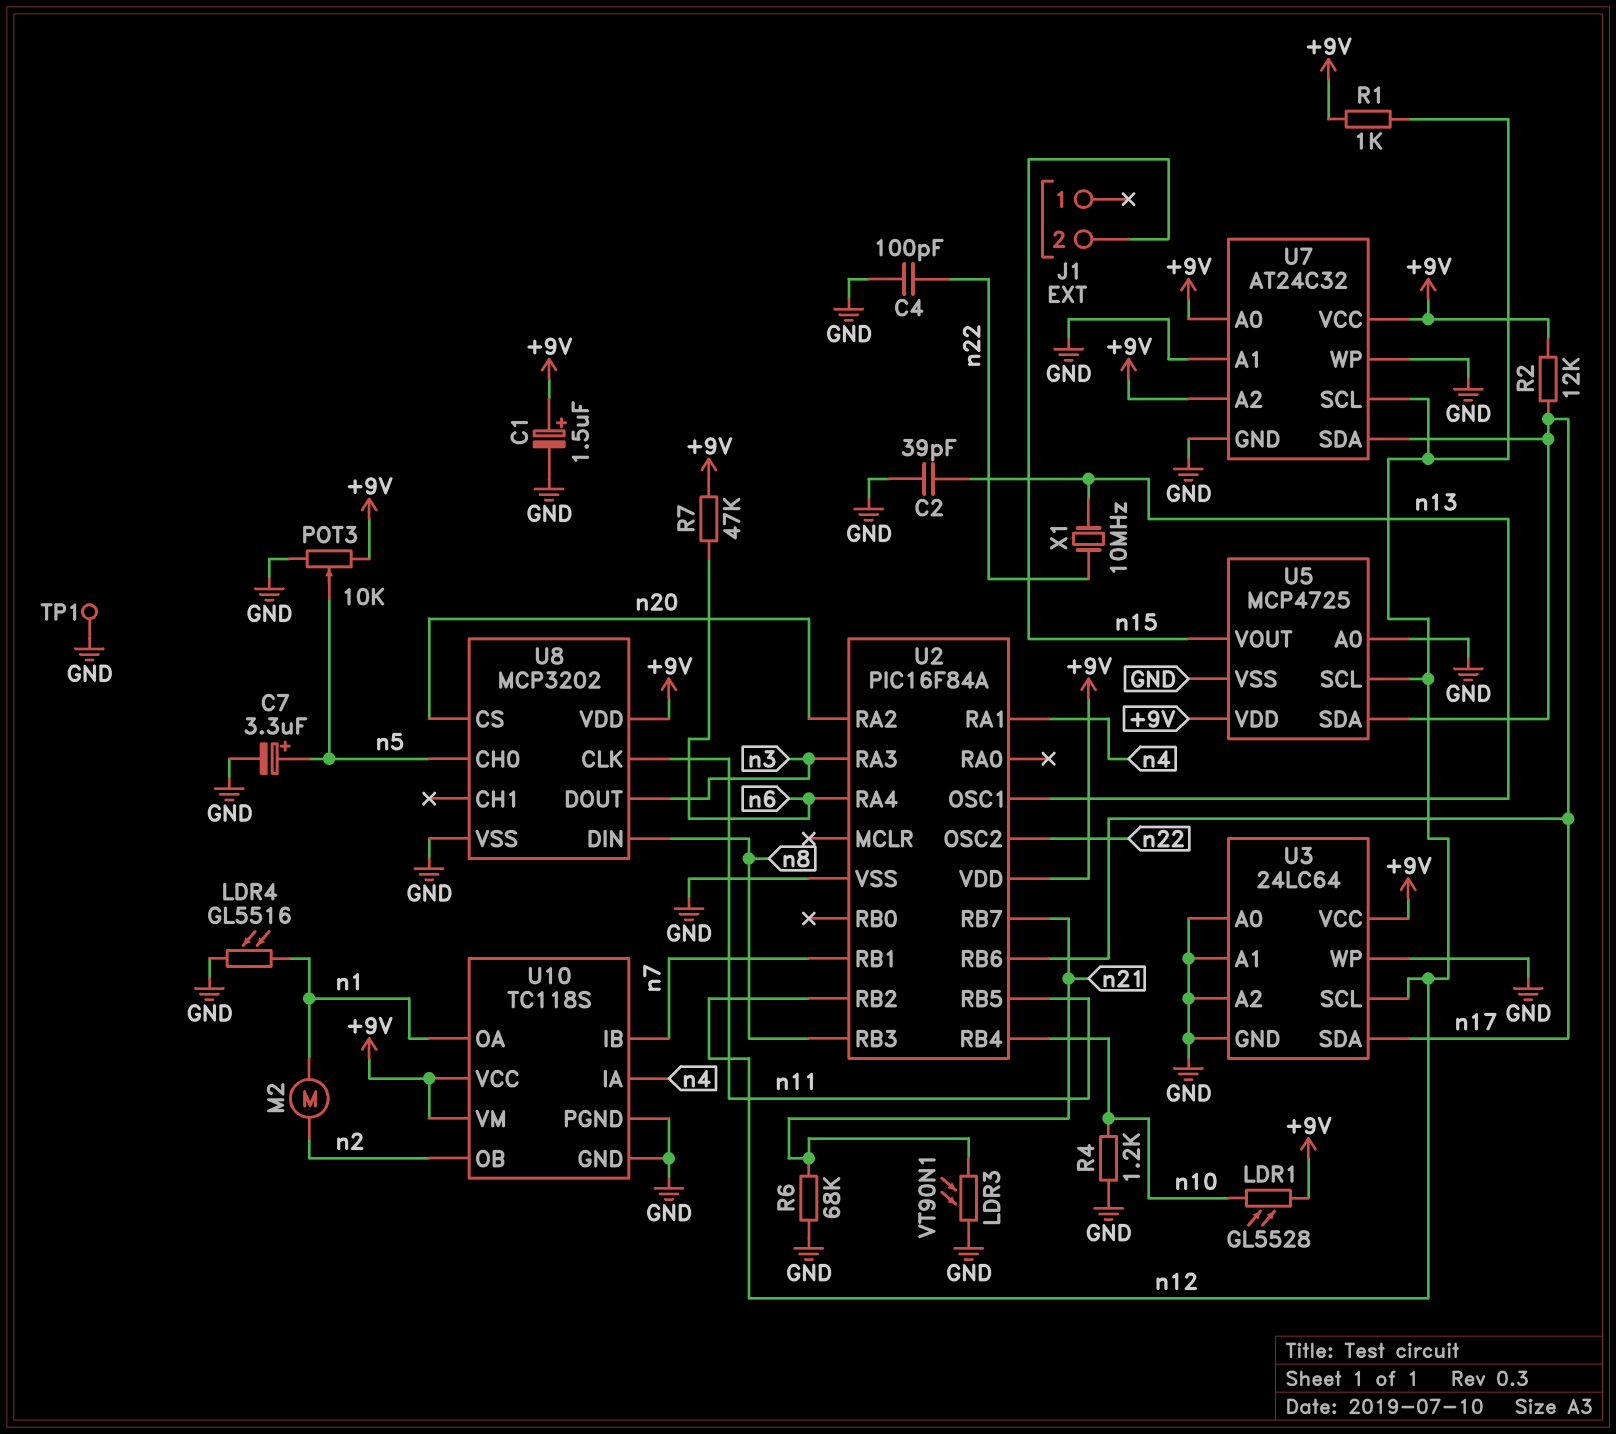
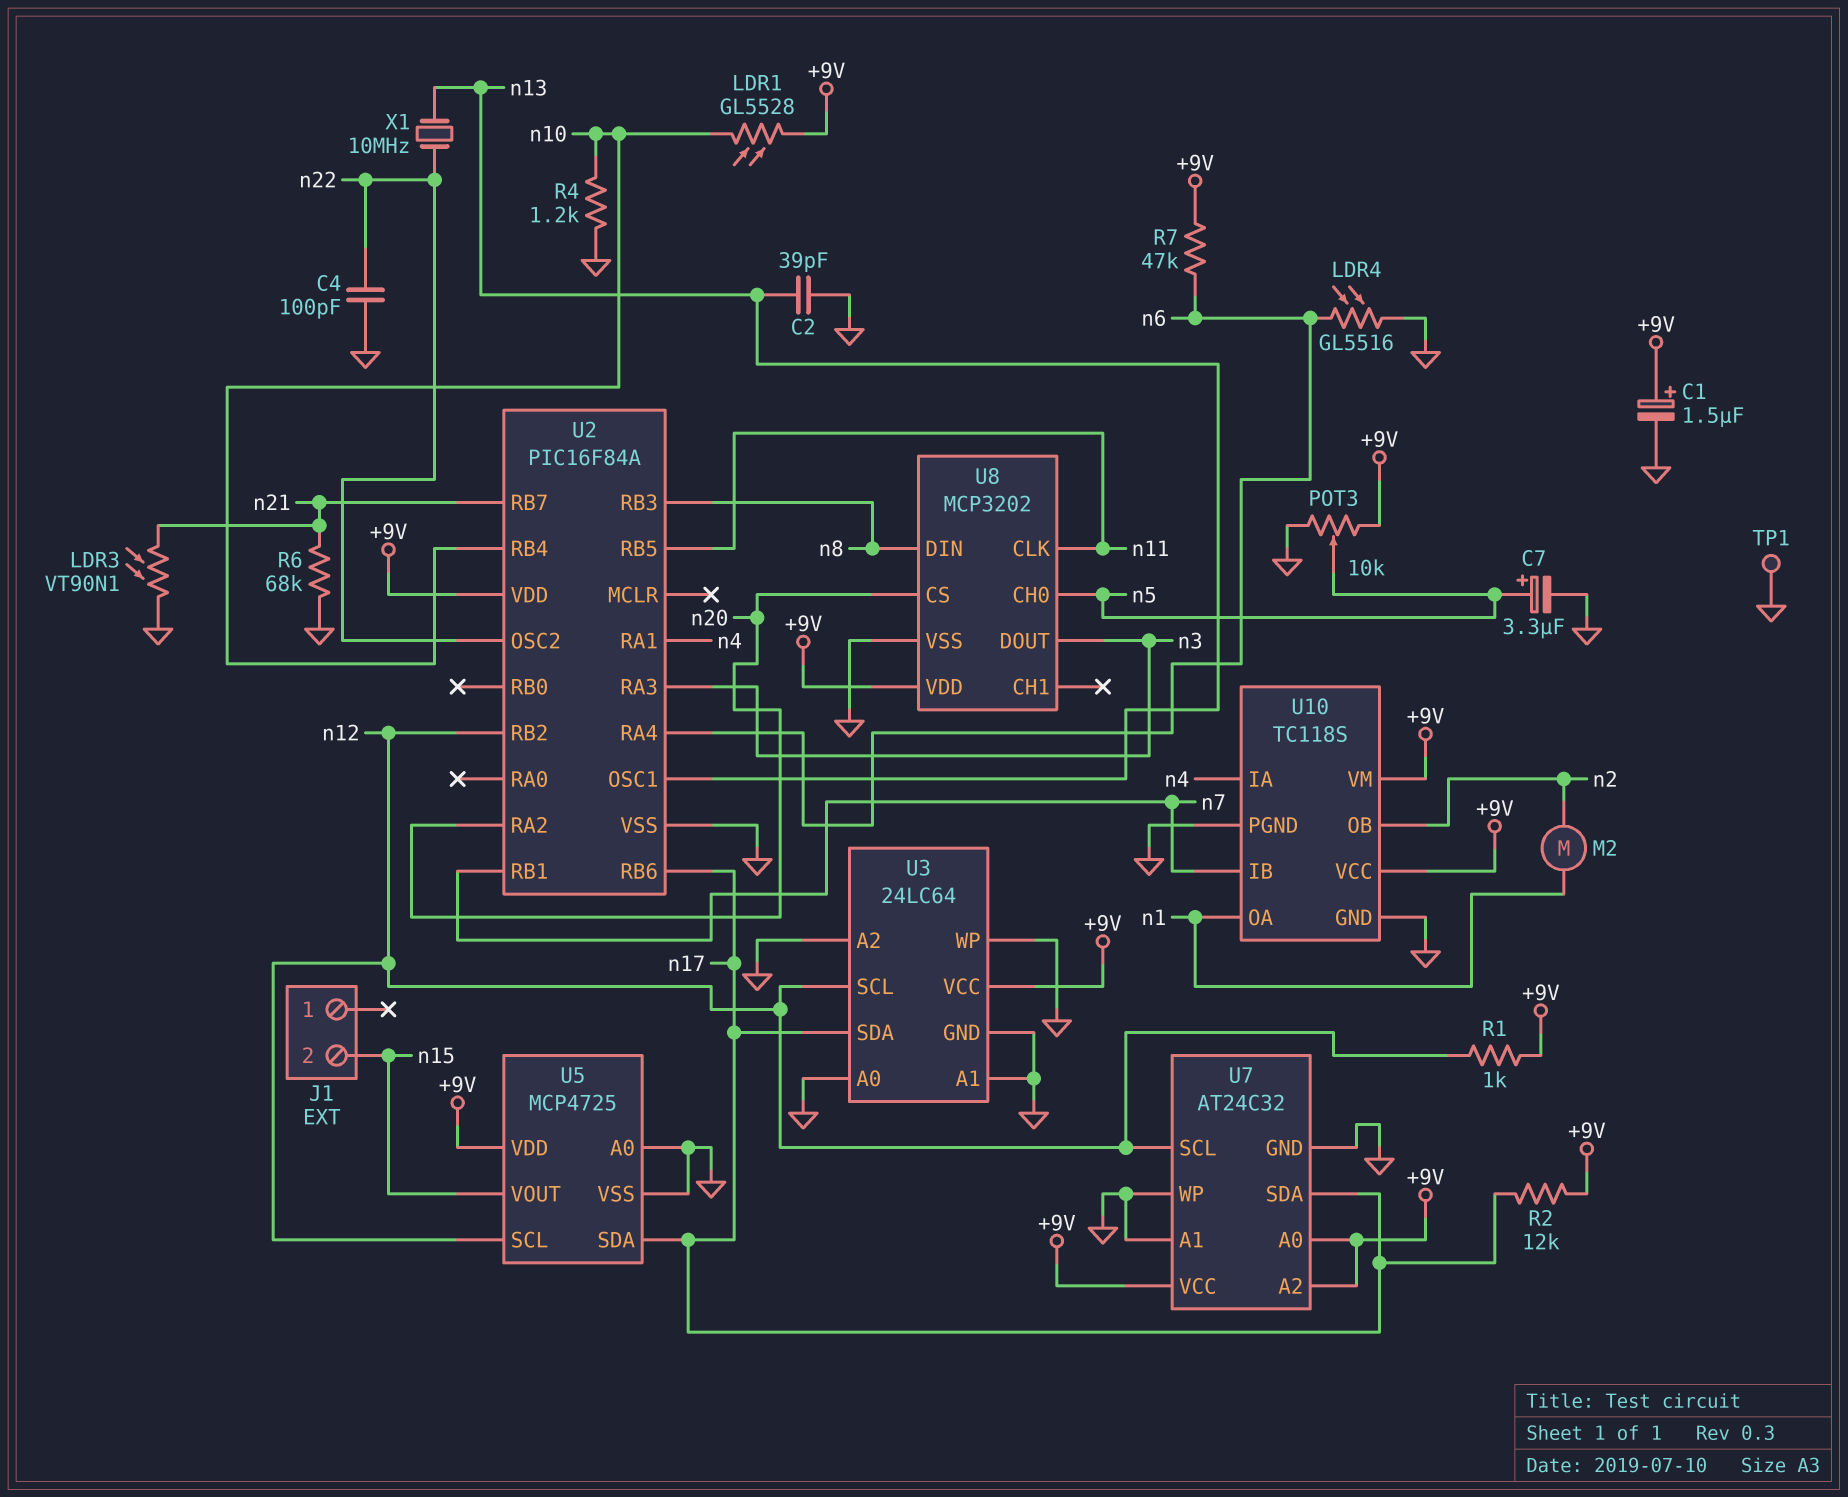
LDR4: GL5516 (GND, n1) -> GL5516 (GND, n6)

